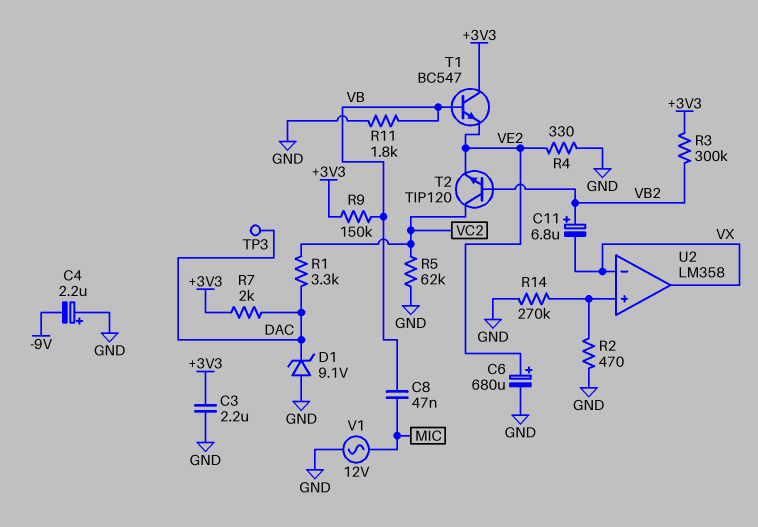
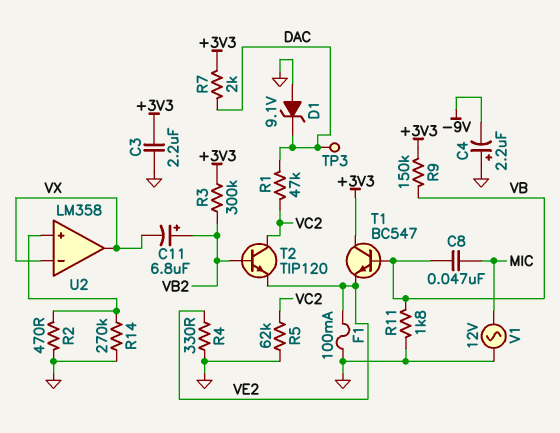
C6: 680uF (plus VE2, minus GND) -> none
F1: none -> 100mA (GND, VE2)
R1: 3.3k (DAC, VC2) -> 47k (DAC, VC2)

